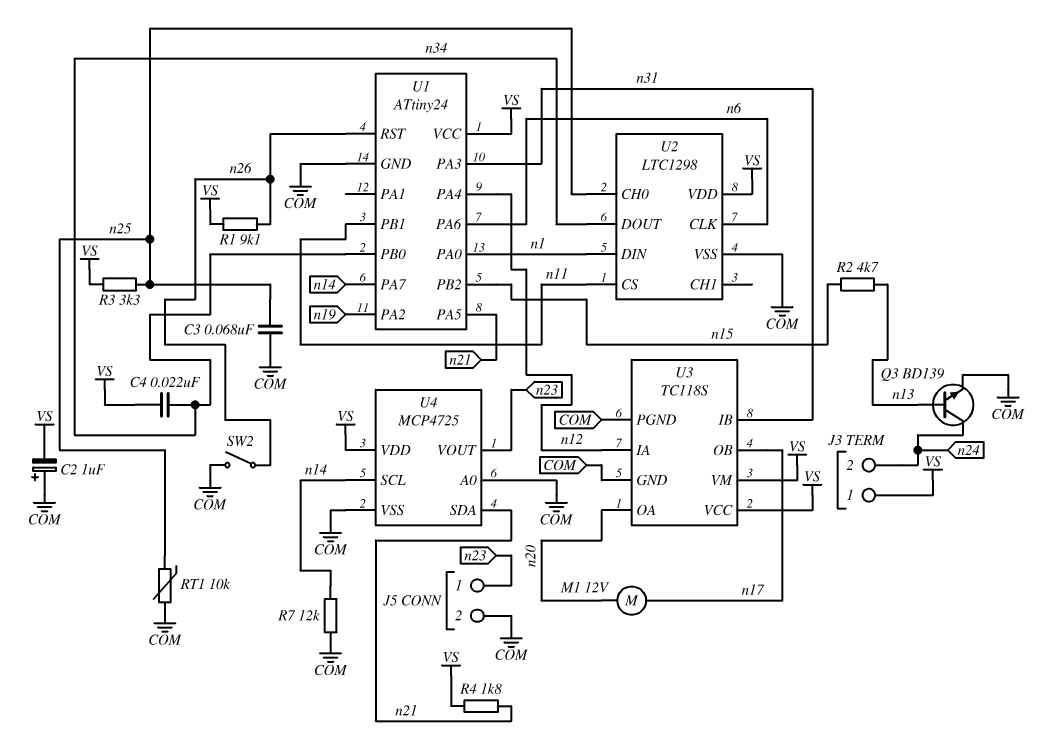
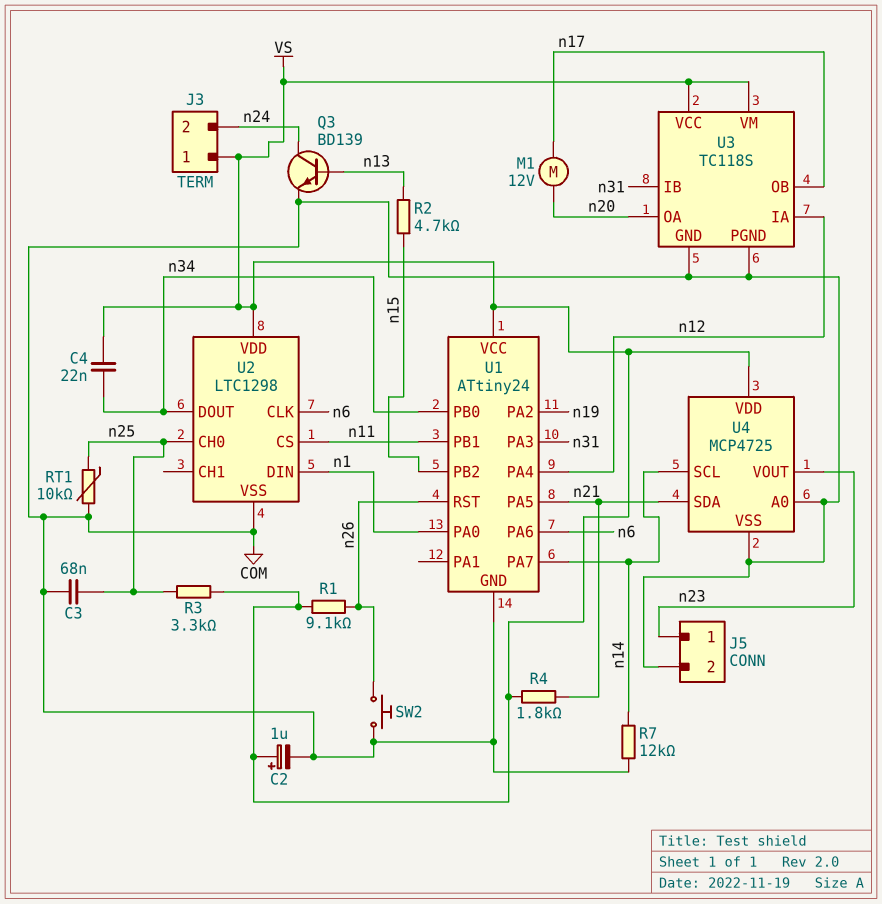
C2: 1uF (plus COM, minus VS) -> 1uF (plus VS, minus COM)
SW2: switch (COM, n26) -> button (COM, n26)

